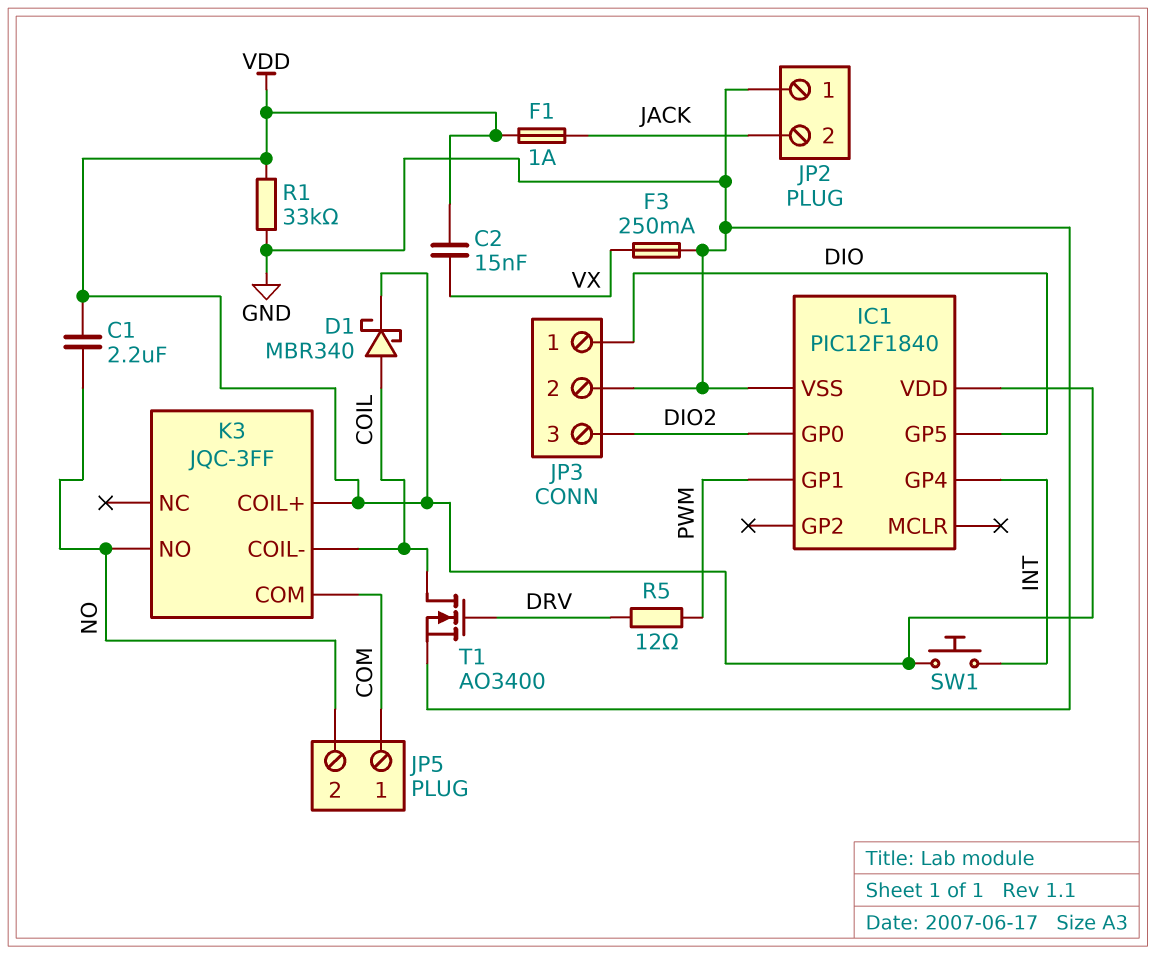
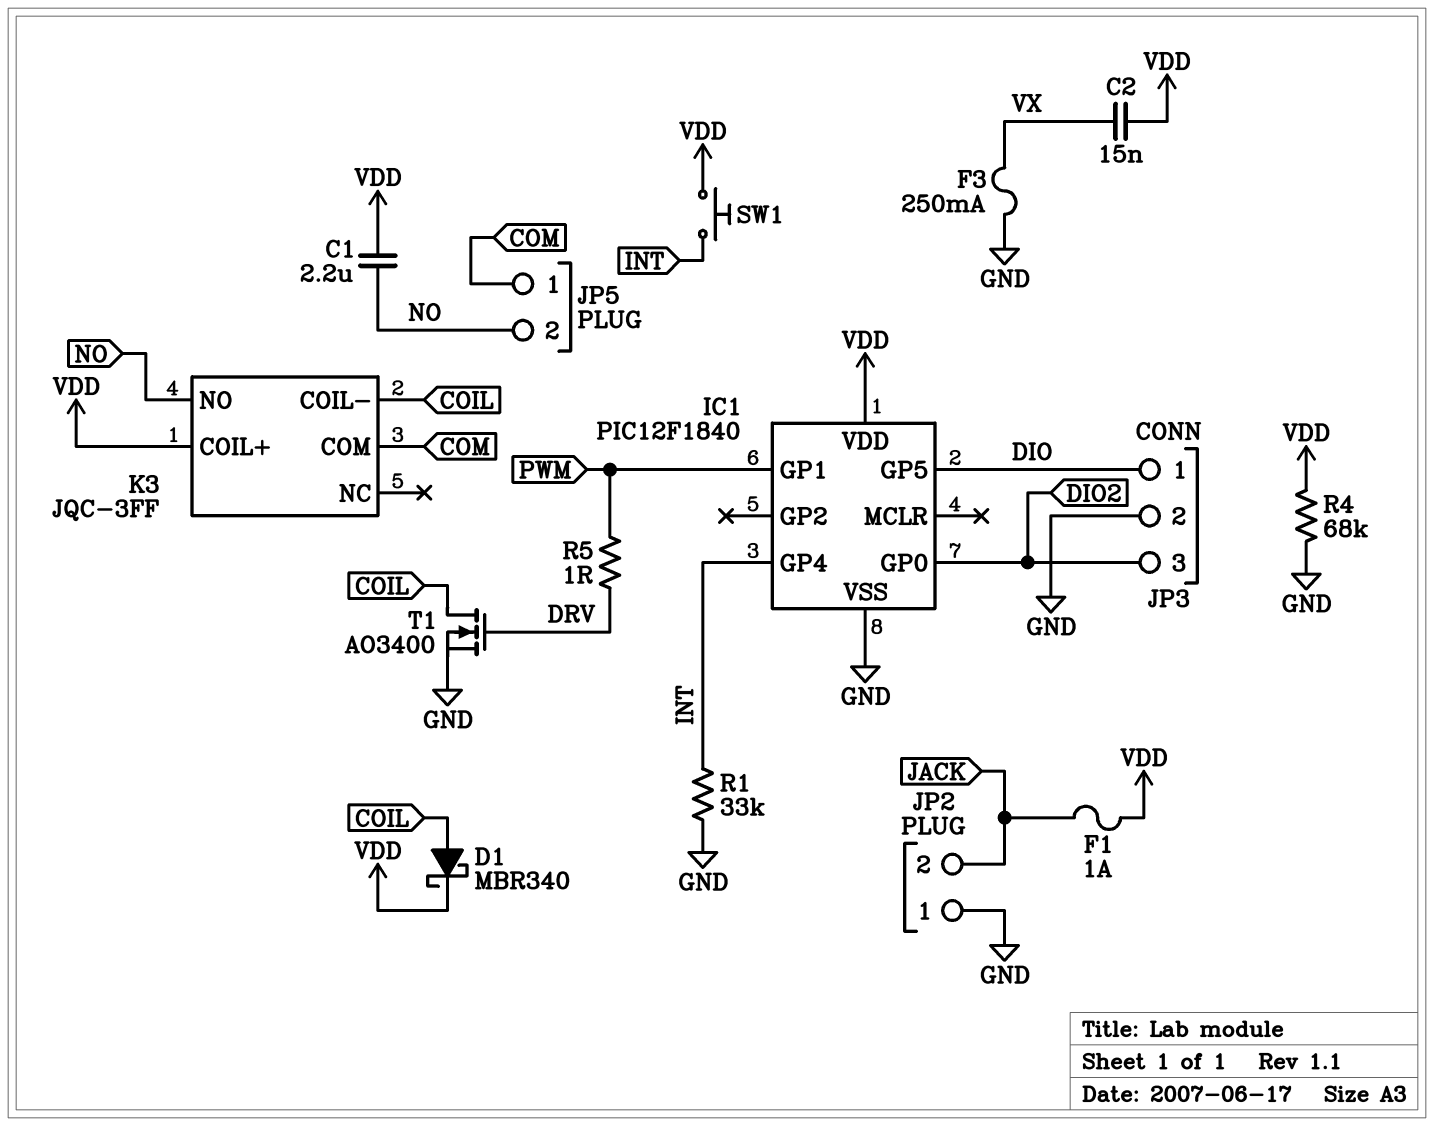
R1: 33k (GND, VDD) -> 33k (GND, INT)
R4: none -> 68k (GND, VDD)
R5: 12 (DRV, PWM) -> 1 (DRV, PWM)

